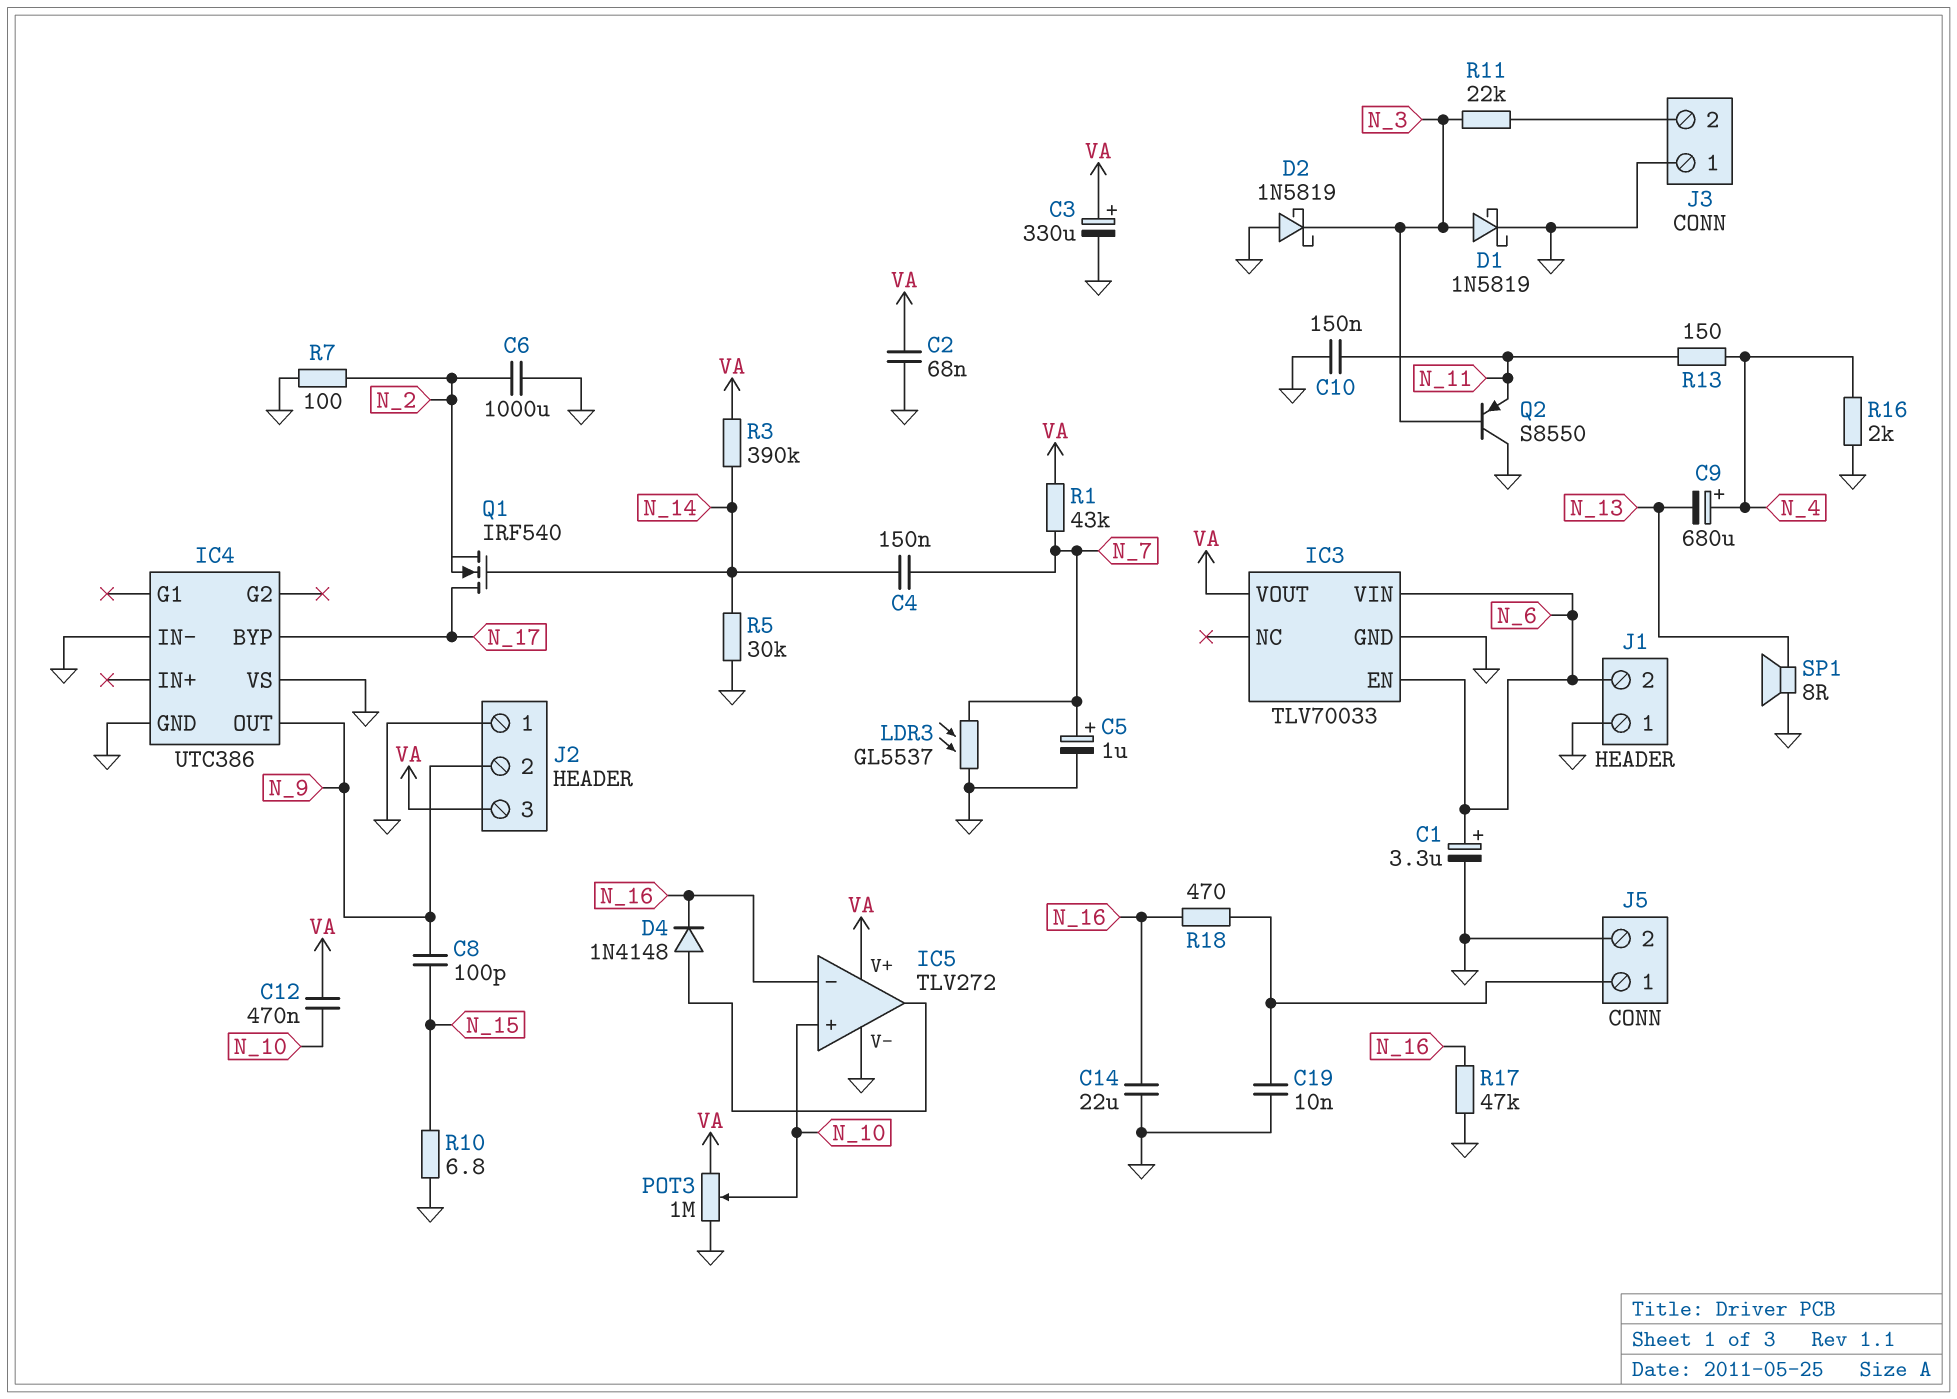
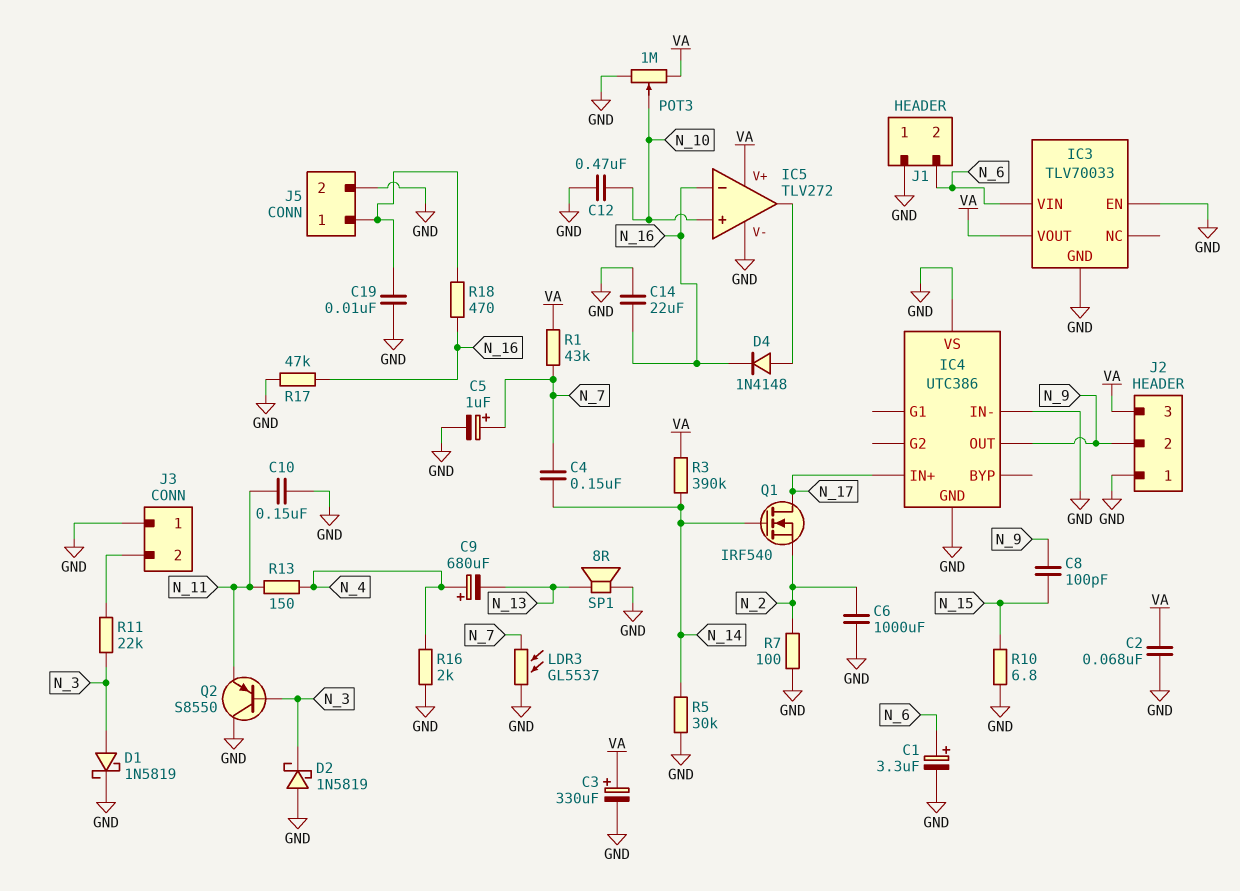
C12: 470nF (N_10, VA) -> 470nF (GND, N_10)
IC3 pin EN: N_6 -> GND
IC4 pin BYP: N_17 -> none
IC4 pin IN+: none -> N_17

